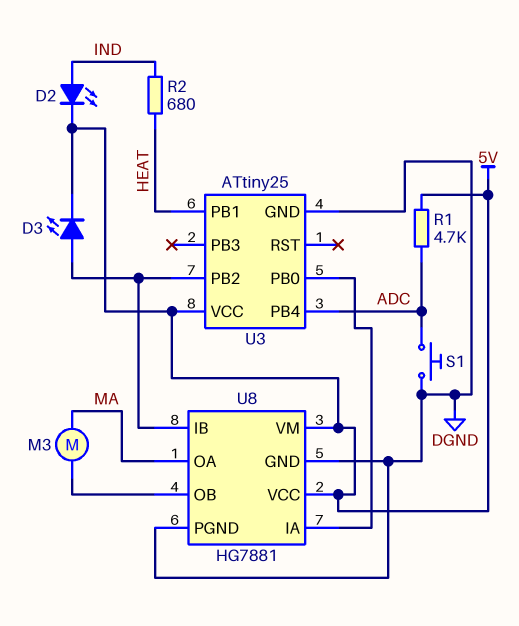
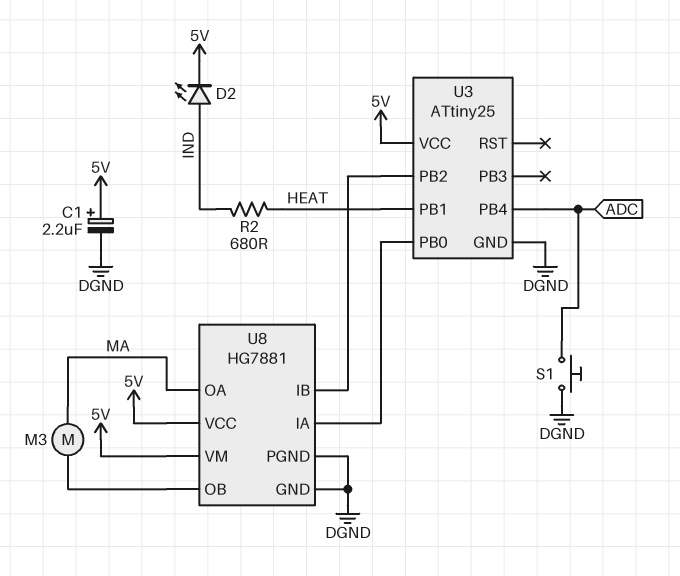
C1: none -> 2.2uF (plus 5V, minus DGND)
D3: LED (A U3/PB2, K 5V) -> none
R1: 4.7k (5V, ADC) -> none

